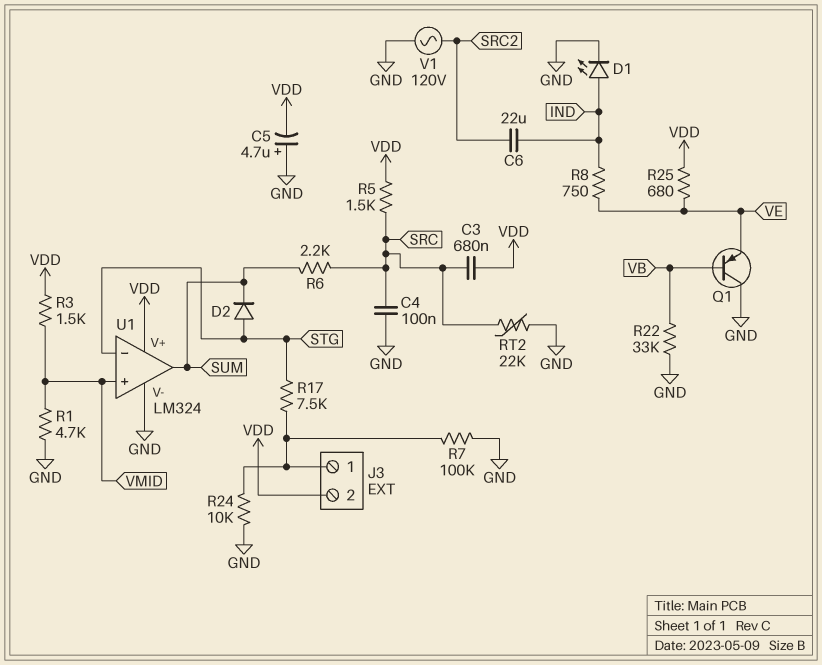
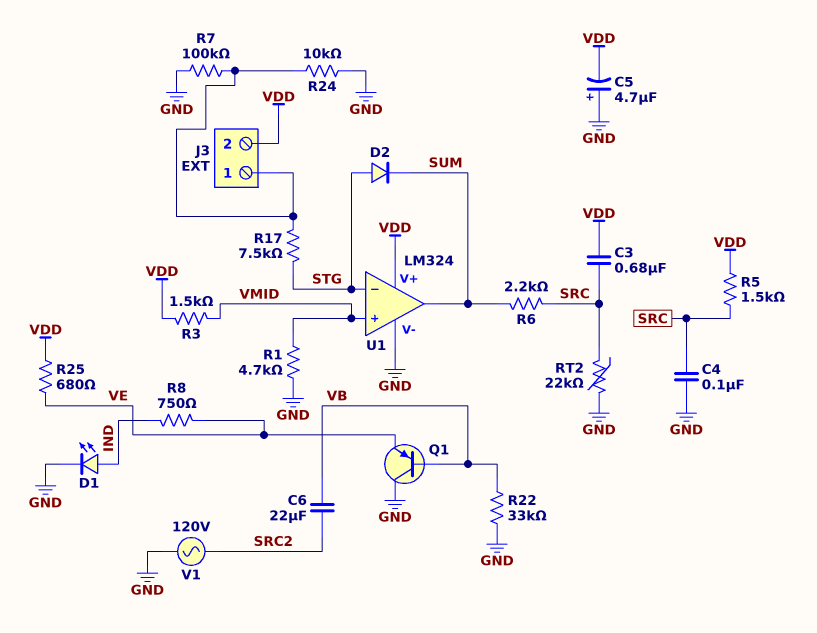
C6: 22uF (IND, SRC2) -> 22uF (SRC2, VB)

